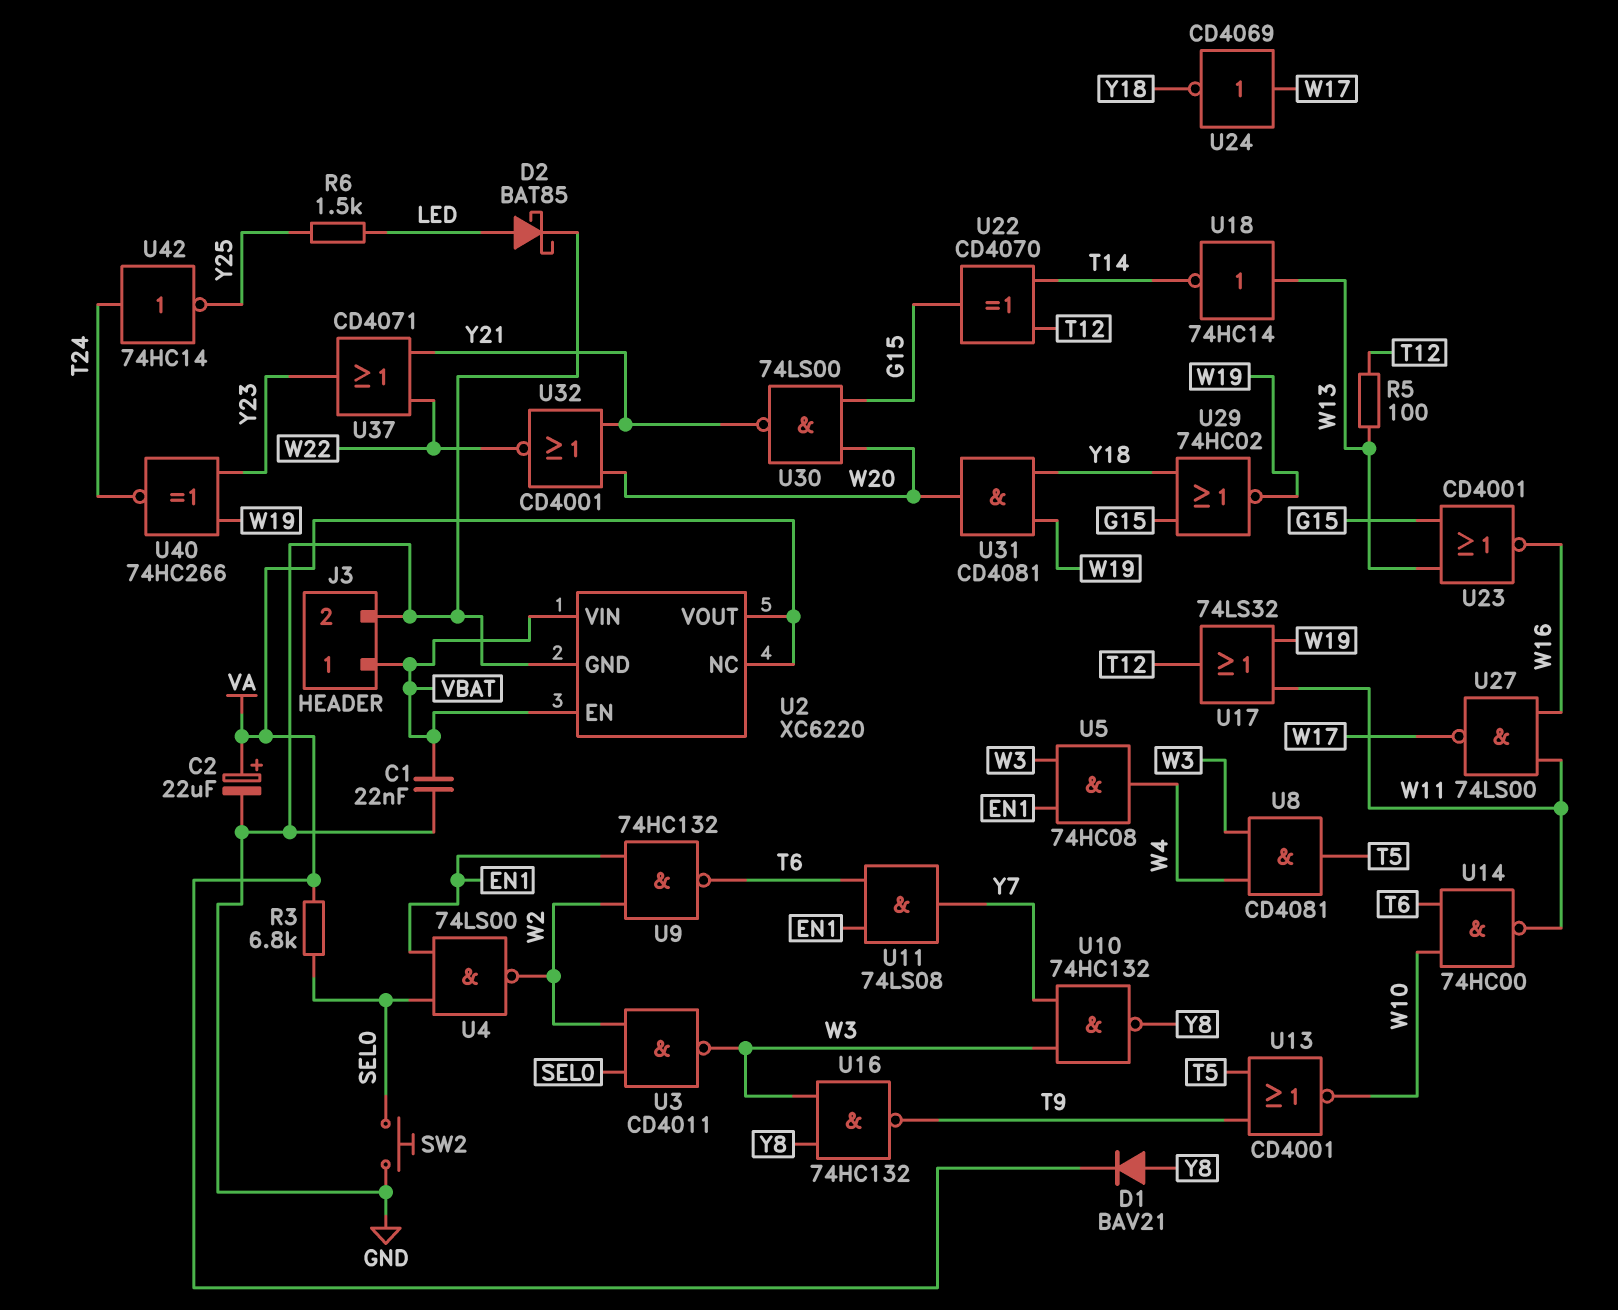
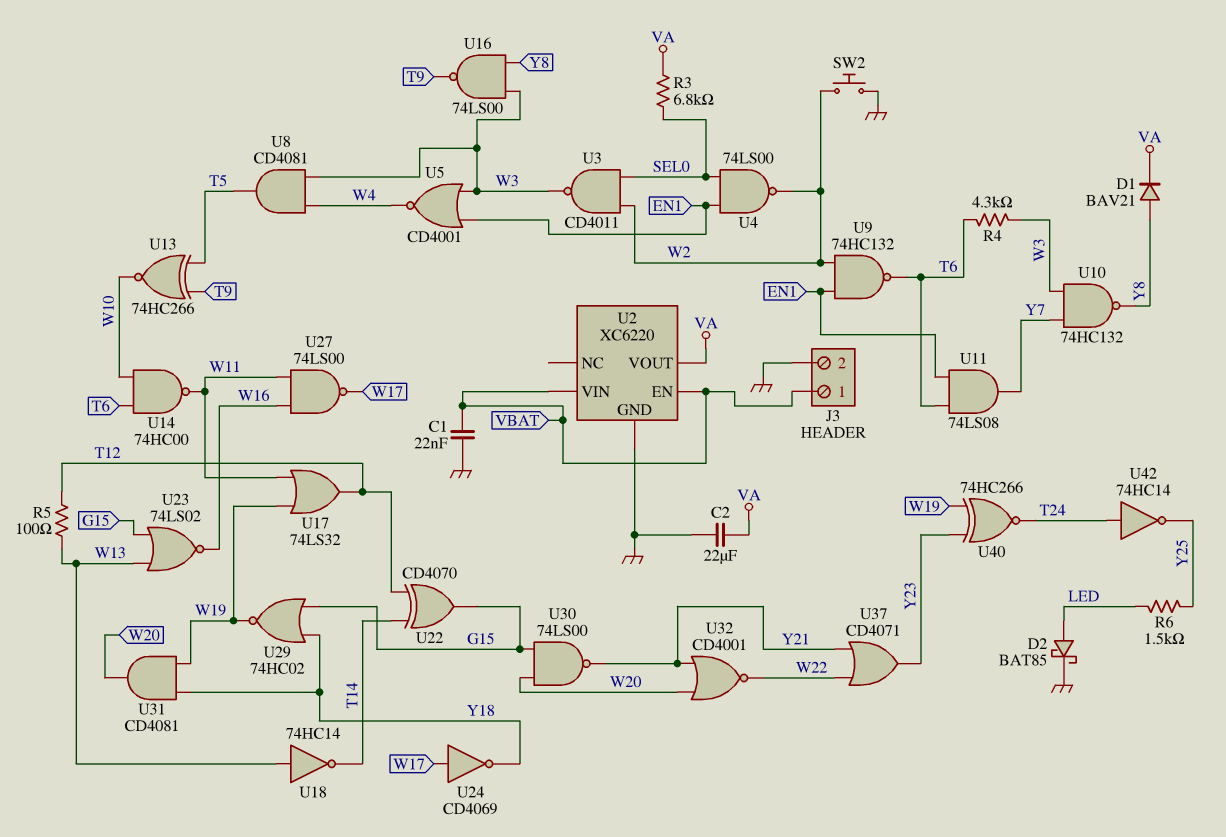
C2: 22uF (plus VA, minus GND) -> 22uF (GND, VA)
R4: none -> 4.3k (T6, W3)
SW2: button (GND, SEL0) -> button (GND, W2)
U2 pin NC: VA -> none
U5: AND 74HC08 (in EN1, in W3, out W4) -> NOR CD4001 (in EN1, in W3, out W4)
U13: NOR CD4001 (in T5, in T9, out W10) -> XNOR 74HC266 (in T5, in T9, out W10)
U16: NAND 74HC132 (in W3, in Y8, out T9) -> NAND 74LS00 (in W3, in Y8, out T9)
U23: NOR CD4001 (in G15, in W13, out W16) -> NOR 74LS02 (in G15, in W13, out W16)

